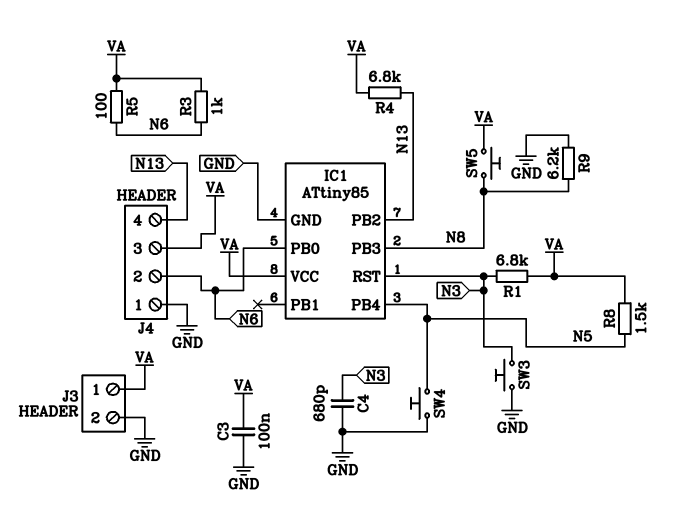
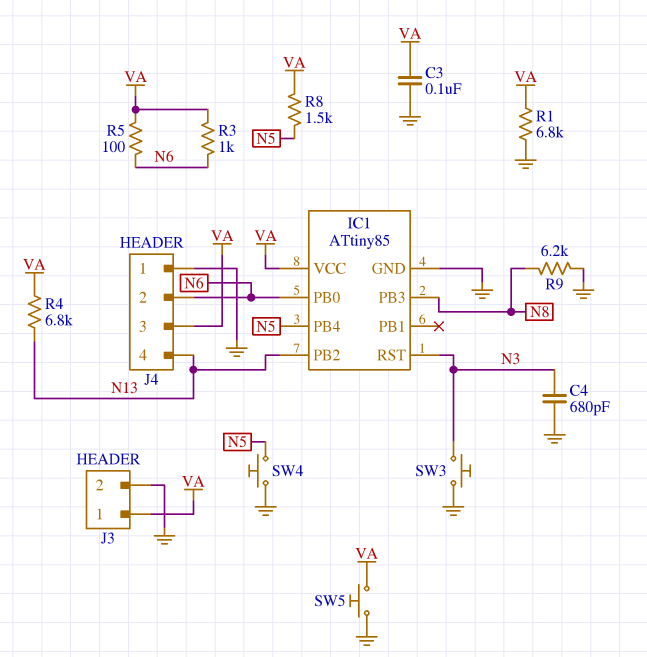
R1: 6.8k (N3, VA) -> 6.8k (GND, VA)
SW5: button (N8, VA) -> button (GND, VA)

